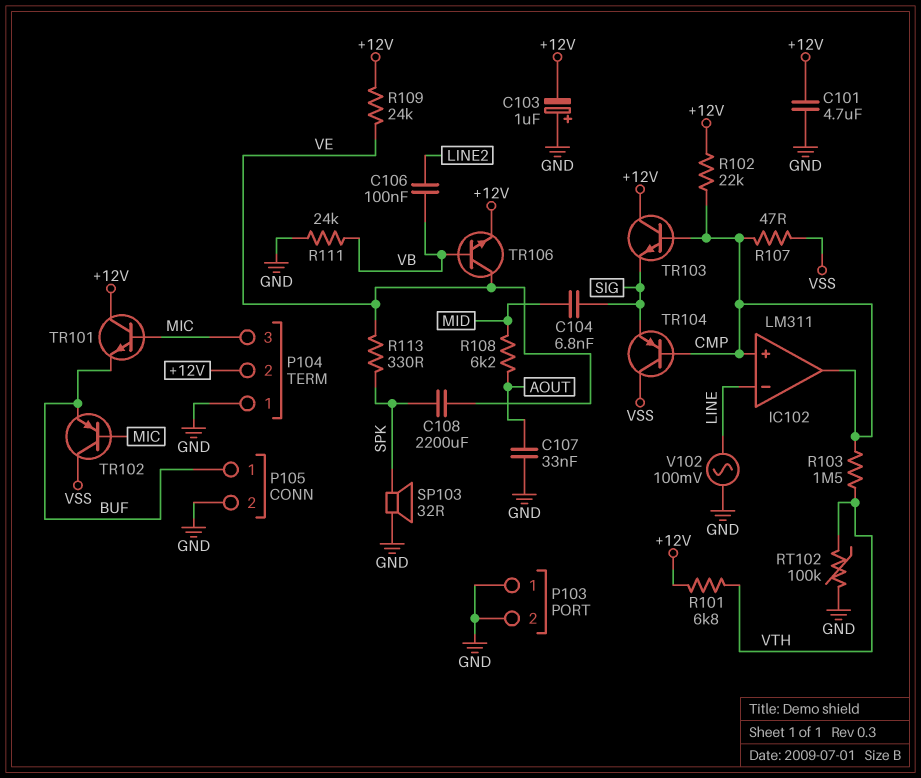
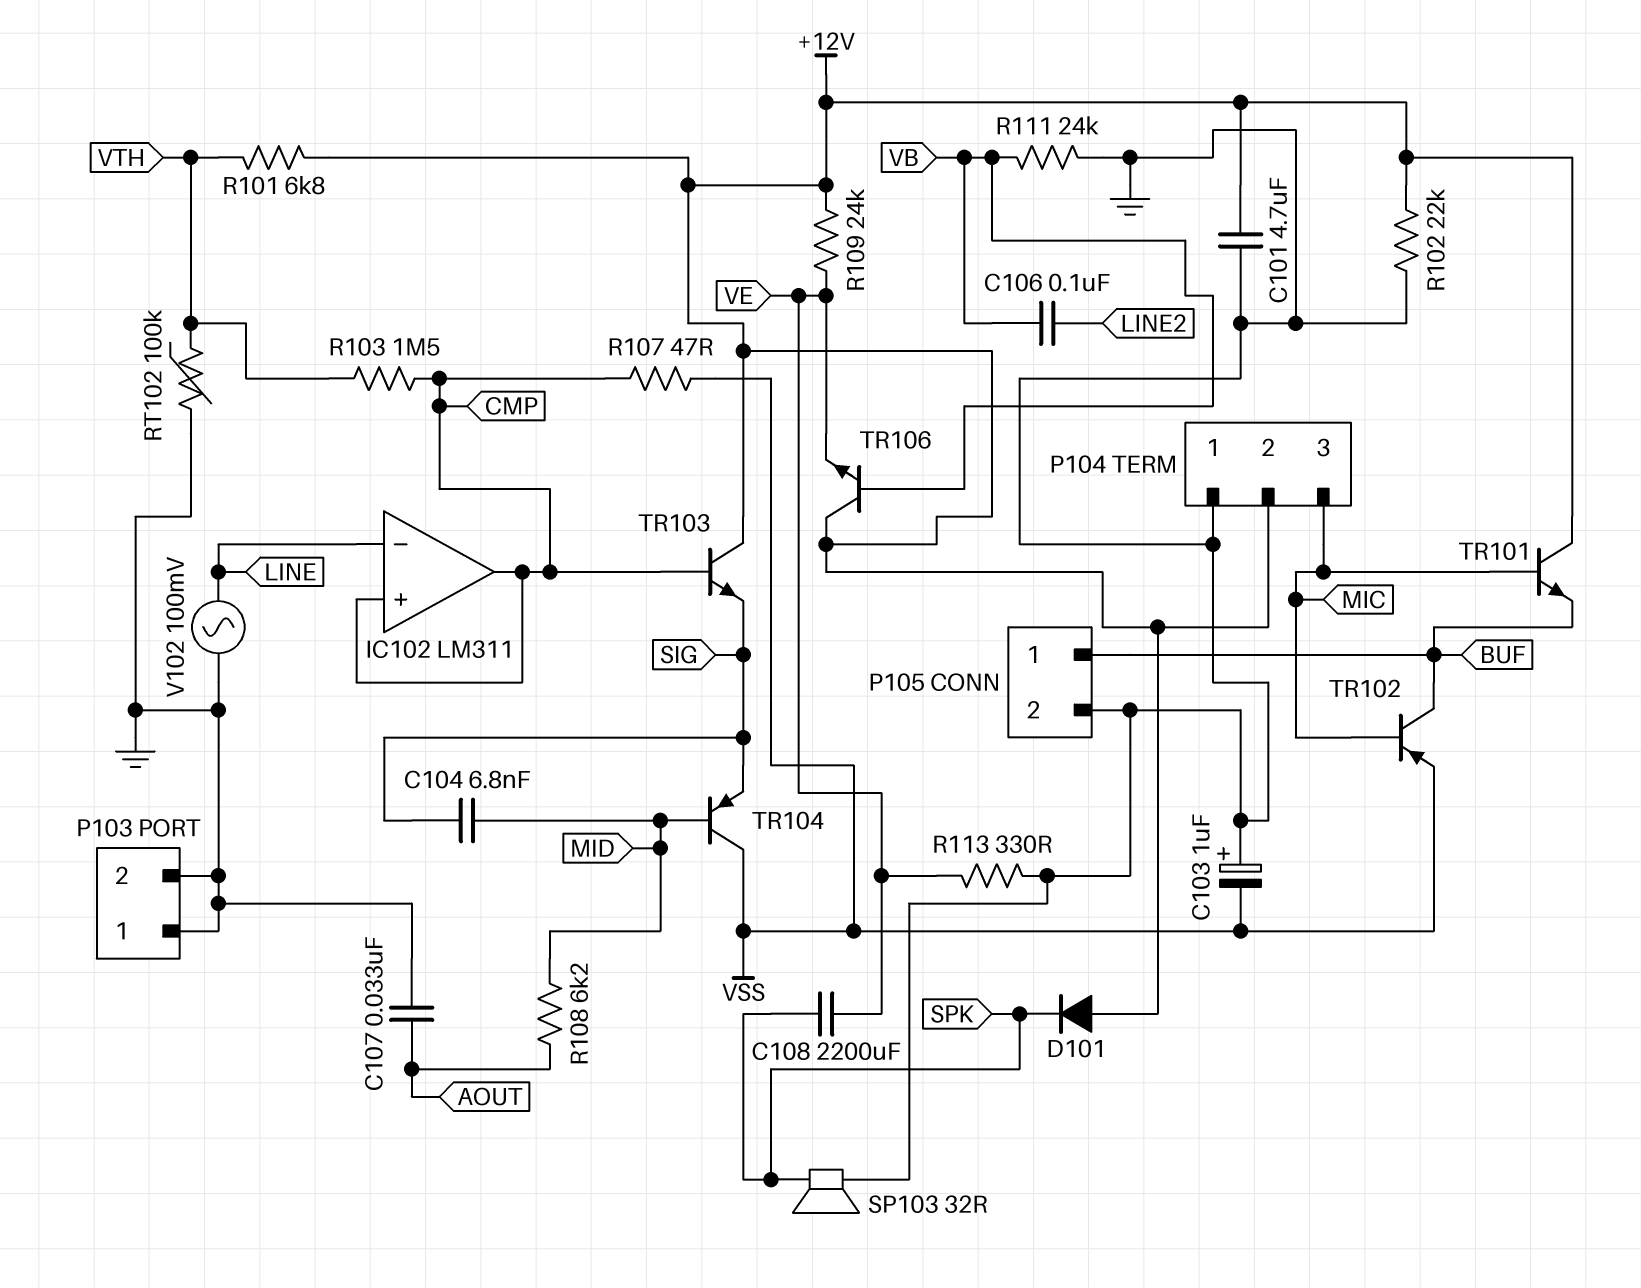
C103: 1uF (plus GND, minus +12V) -> 1uF (plus GND, minus VSS)
D101: none -> diode (A +12V, K SPK)
R102: 22k (+12V, CMP) -> 22k (+12V, GND)
R113: 330 (SPK, VE) -> 330 (GND, VE)
TR102: PNP (B MIC, C VSS, E BUF) -> PNP (B MIC, C BUF, E VSS)
TR104: PNP (B CMP, C VSS, E SIG) -> PNP (B MID, C VSS, E SIG)
TR106: NPN (B VB, C VE, E +12V) -> NPN (B VB, C +12V, E VE)

